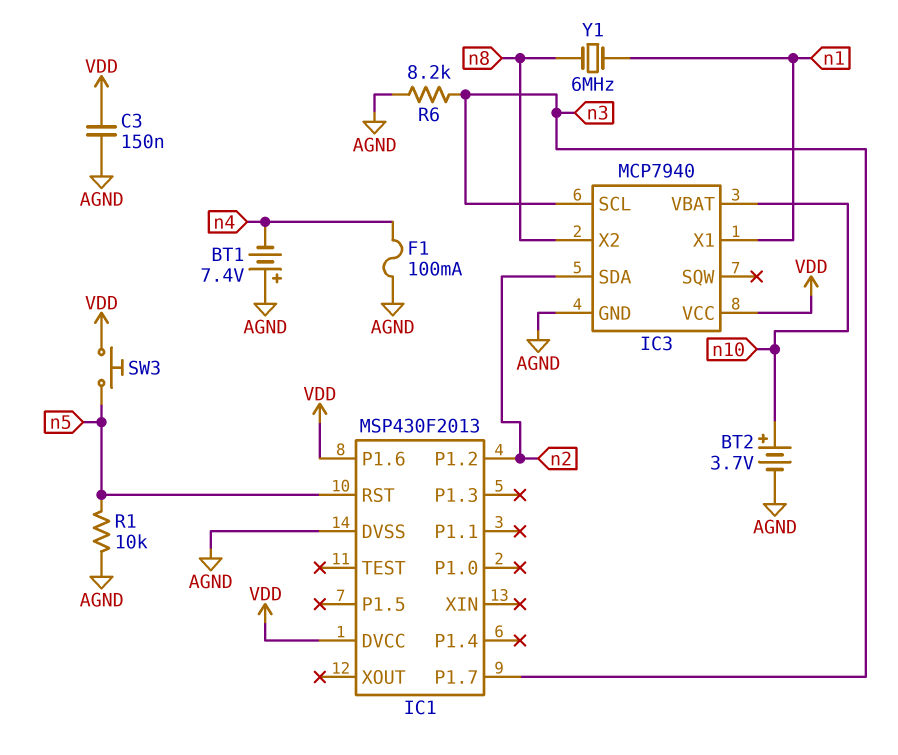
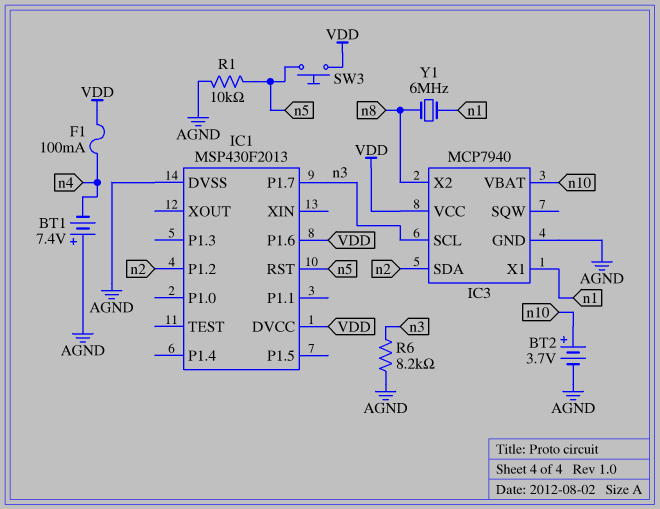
C3: 150nF (AGND, VDD) -> none
F1: 100mA (AGND, n4) -> 100mA (VDD, n4)

